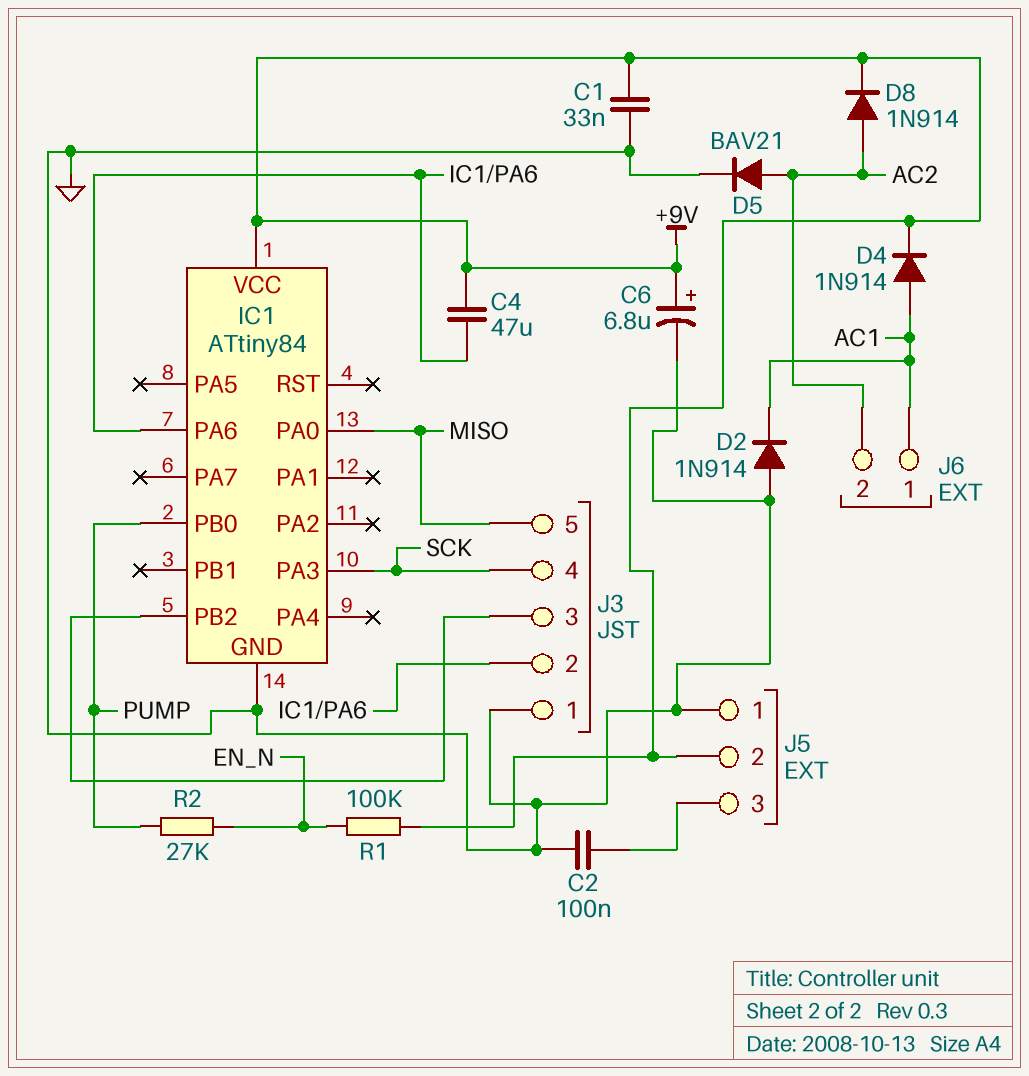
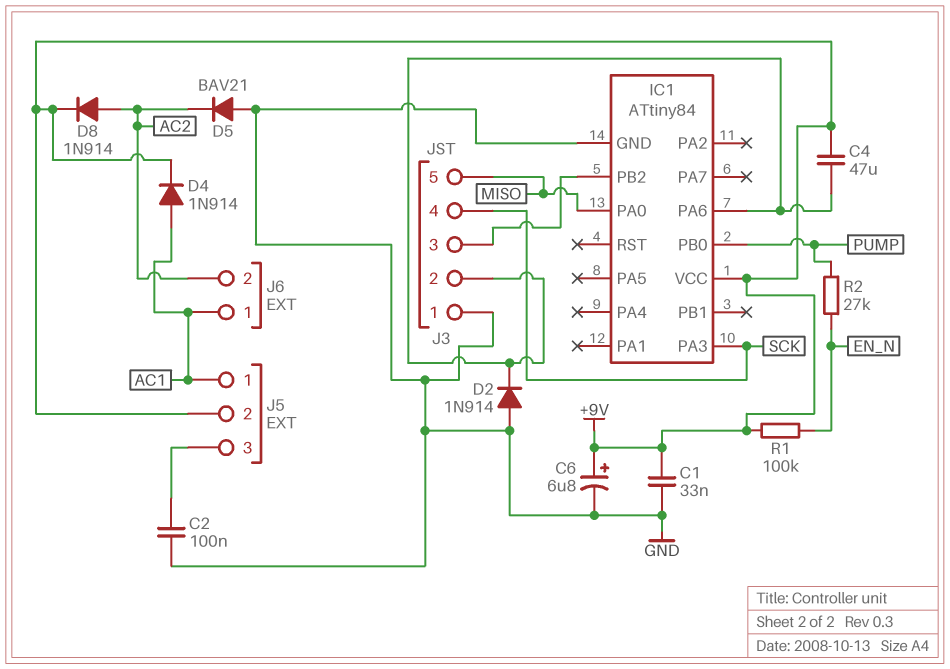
D2: diode 1N914 (A GND, K AC1) -> diode 1N914 (A GND, K IC1/PA6)
D5: diode BAV21 (A AC2, K GND) -> diode BAV21 (A GND, K AC2)
J5 pin 1: GND -> AC1

